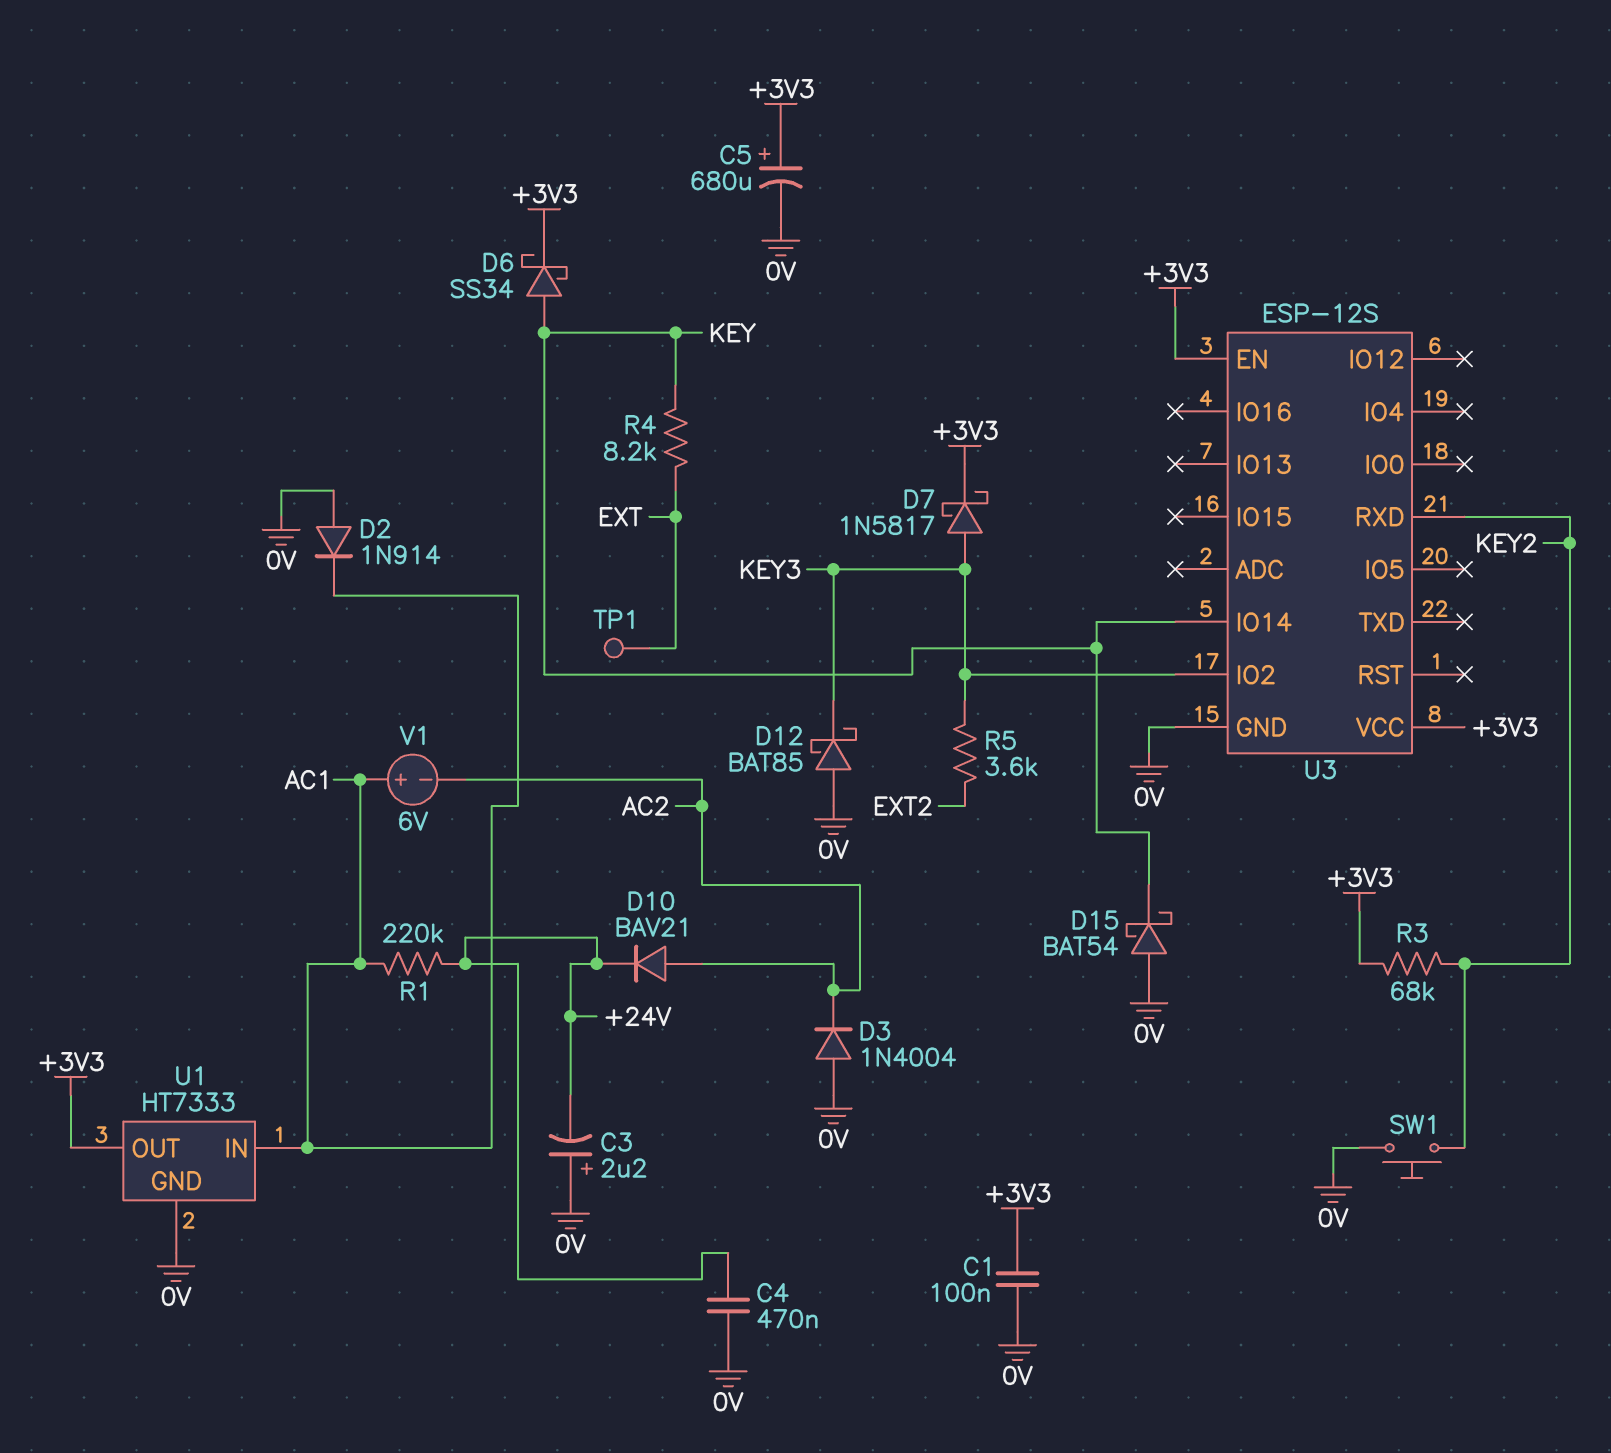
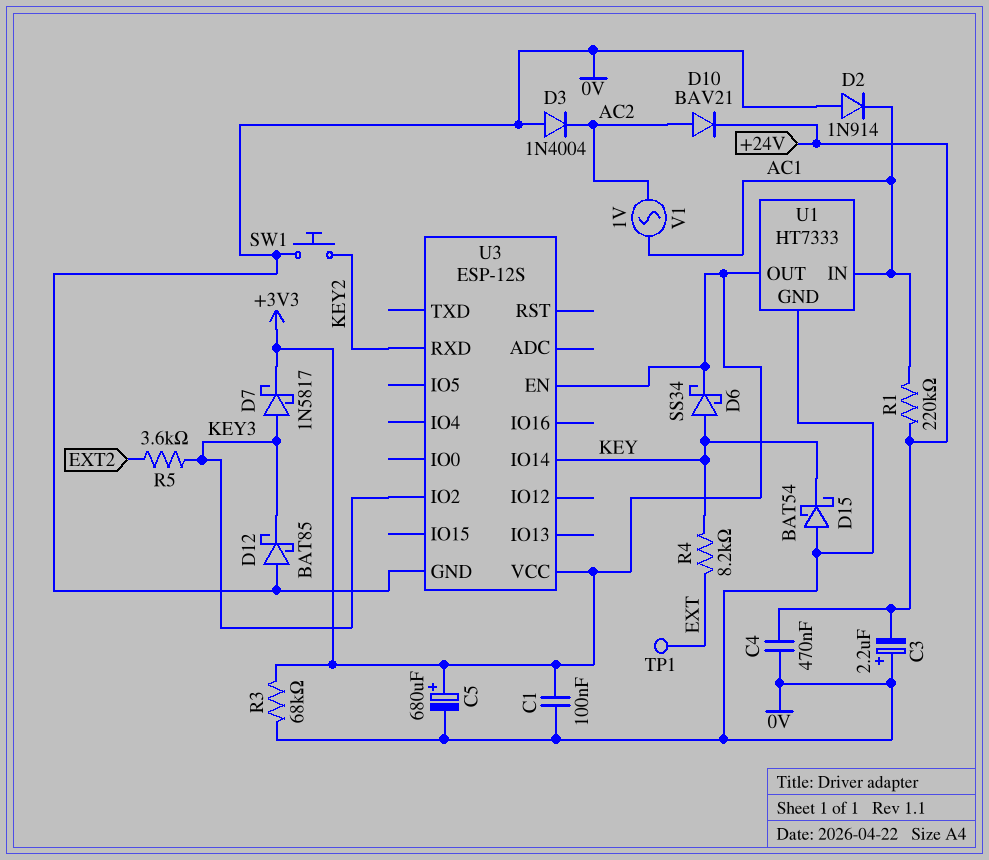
R3: 68k (+3V3, KEY2) -> 68k (+3V3, 0V)
V1: 6V (plus AC1, minus AC2) -> AC 1V (AC1, AC2)

